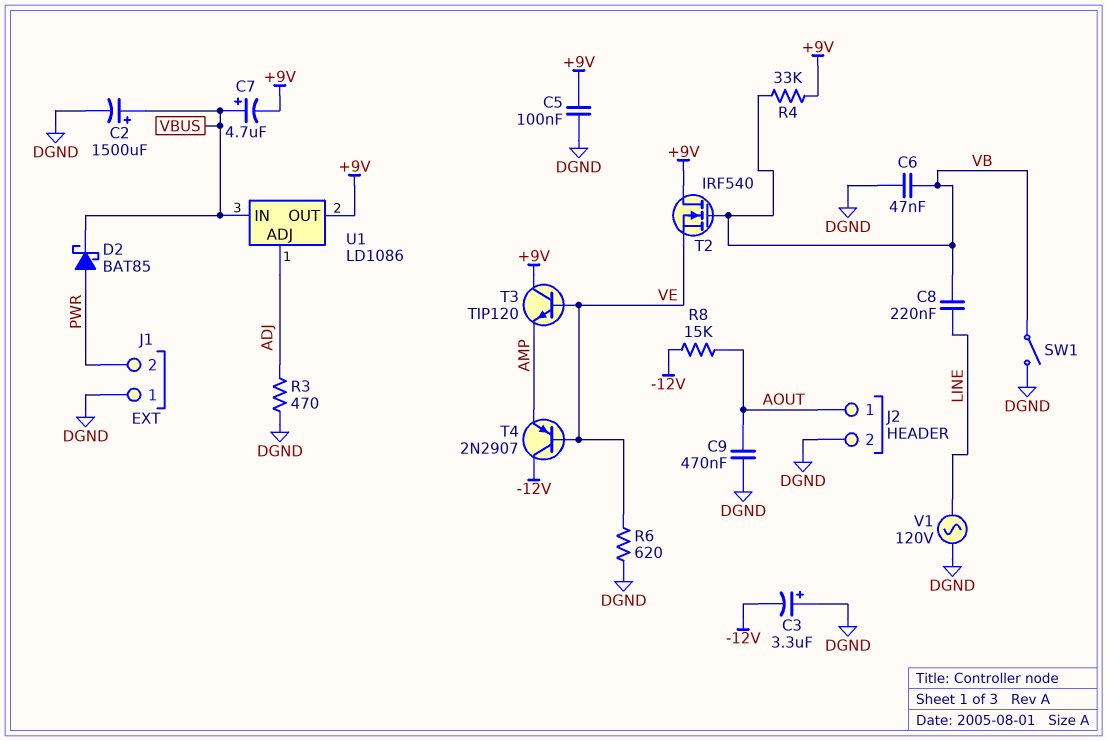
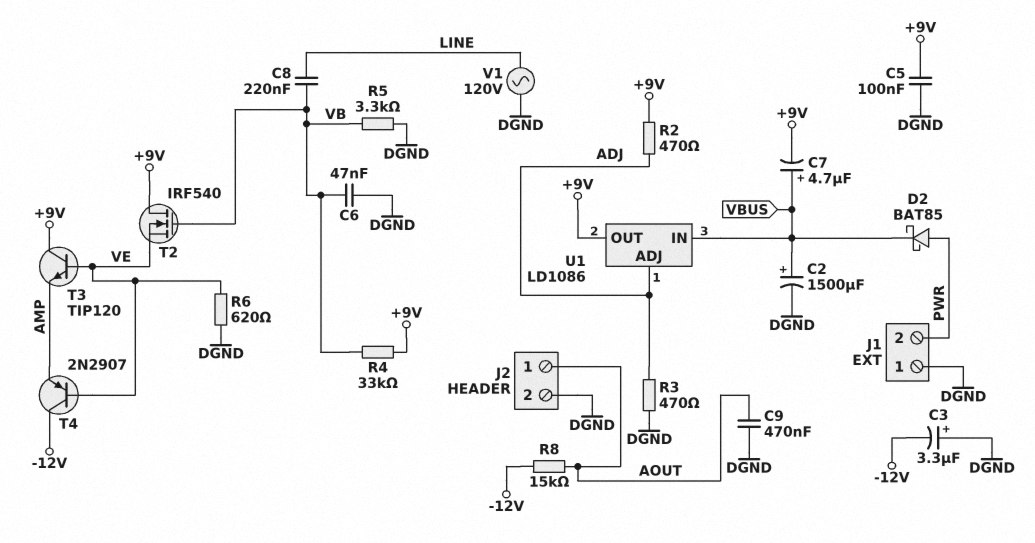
R2: none -> 470 (+9V, ADJ)
R5: none -> 3.3k (DGND, VB)
SW1: switch (DGND, VB) -> none

